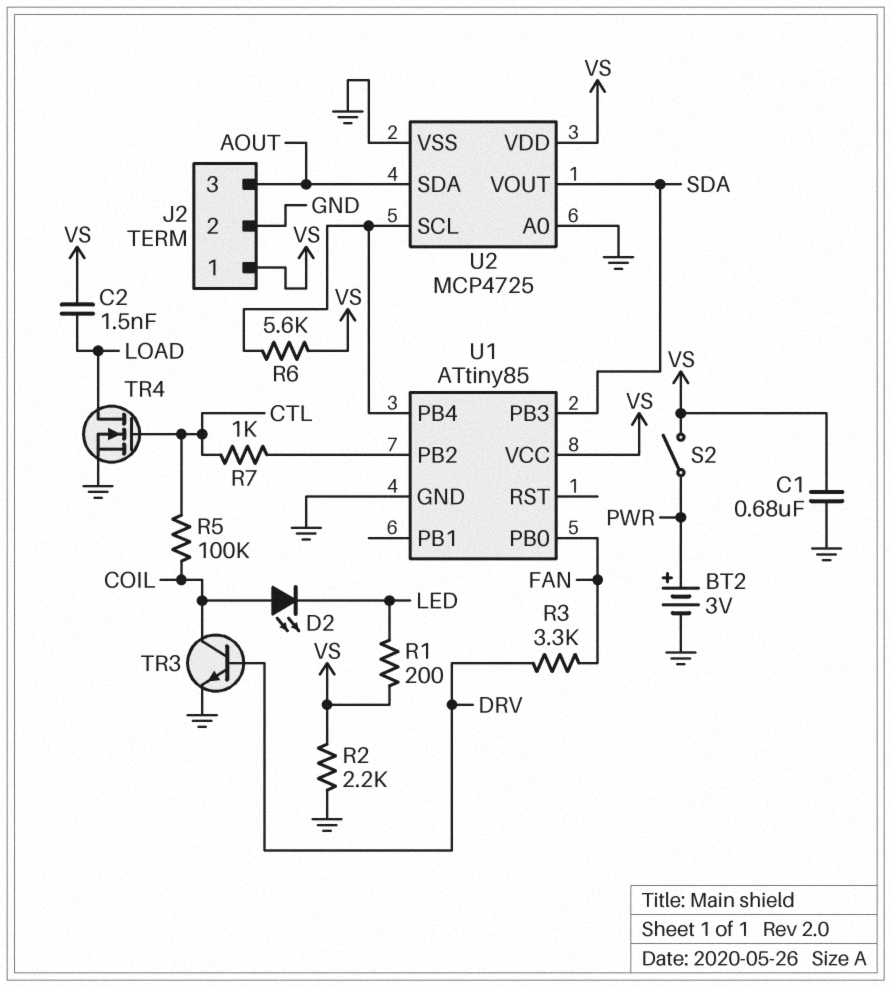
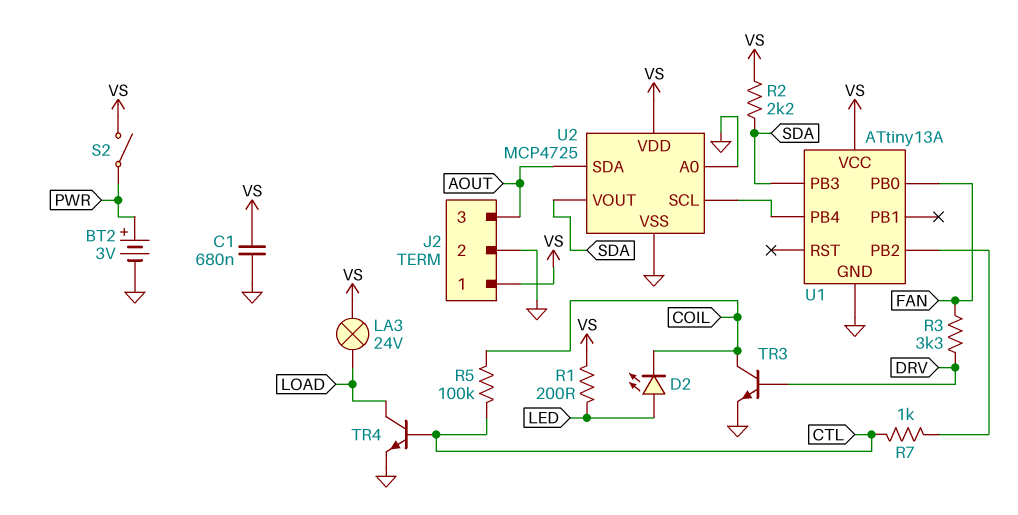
C2: 1.5nF (LOAD, VS) -> none
D2: LED (A COIL, K LED) -> LED (A LED, K COIL)
LA3: none -> lamp 24V (LOAD, VS)
R2: 2.2k (GND, VS) -> 2.2k (SDA, VS)
R6: 5.6k (U1/PB4, VS) -> none
TR4: NMOS (G CTL, D LOAD, S GND) -> NPN (B CTL, C LOAD, E GND)
U1: ATtiny85 -> ATtiny13A

